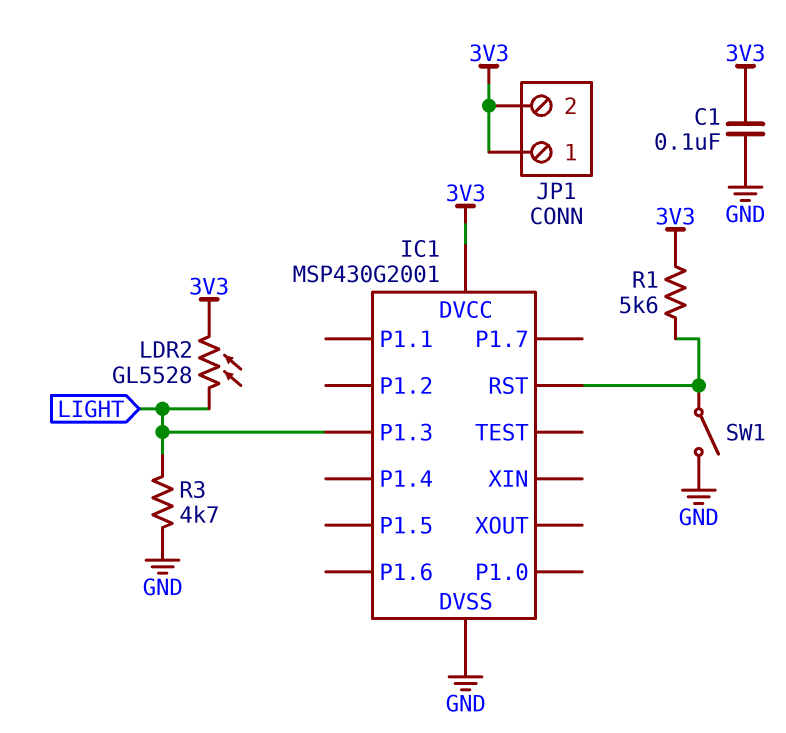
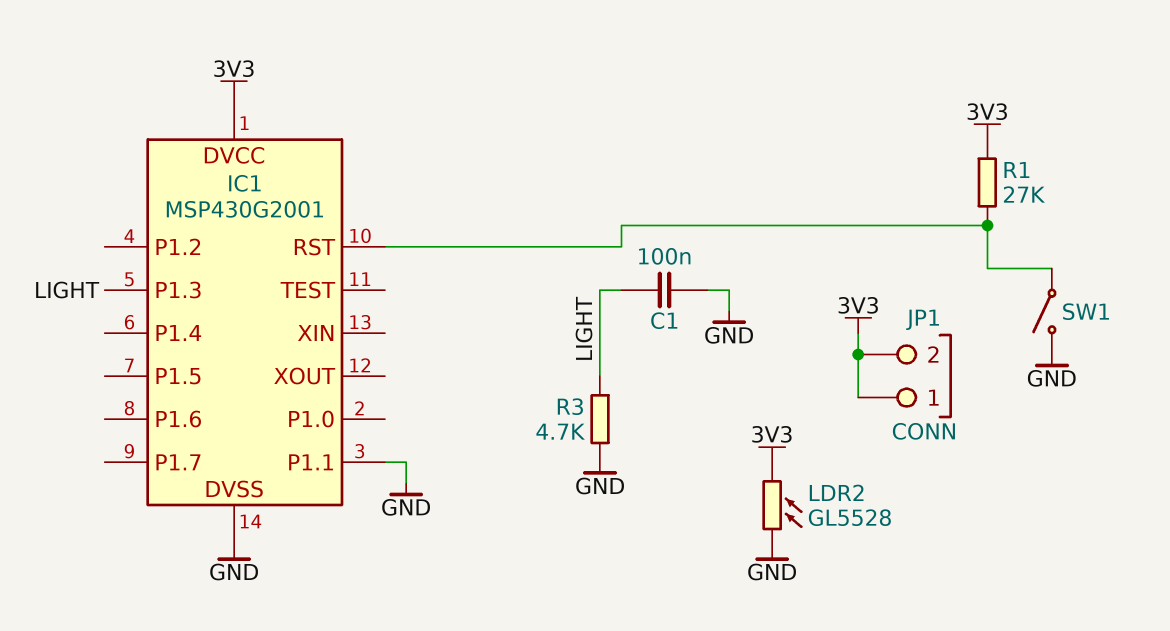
C1: 100nF (3V3, GND) -> 100nF (GND, LIGHT)
IC1 pin P1.1: none -> GND
LDR2: GL5528 (3V3, LIGHT) -> GL5528 (3V3, GND)
R1: 5.6k (3V3, IC1/RST) -> 27k (3V3, IC1/RST)

